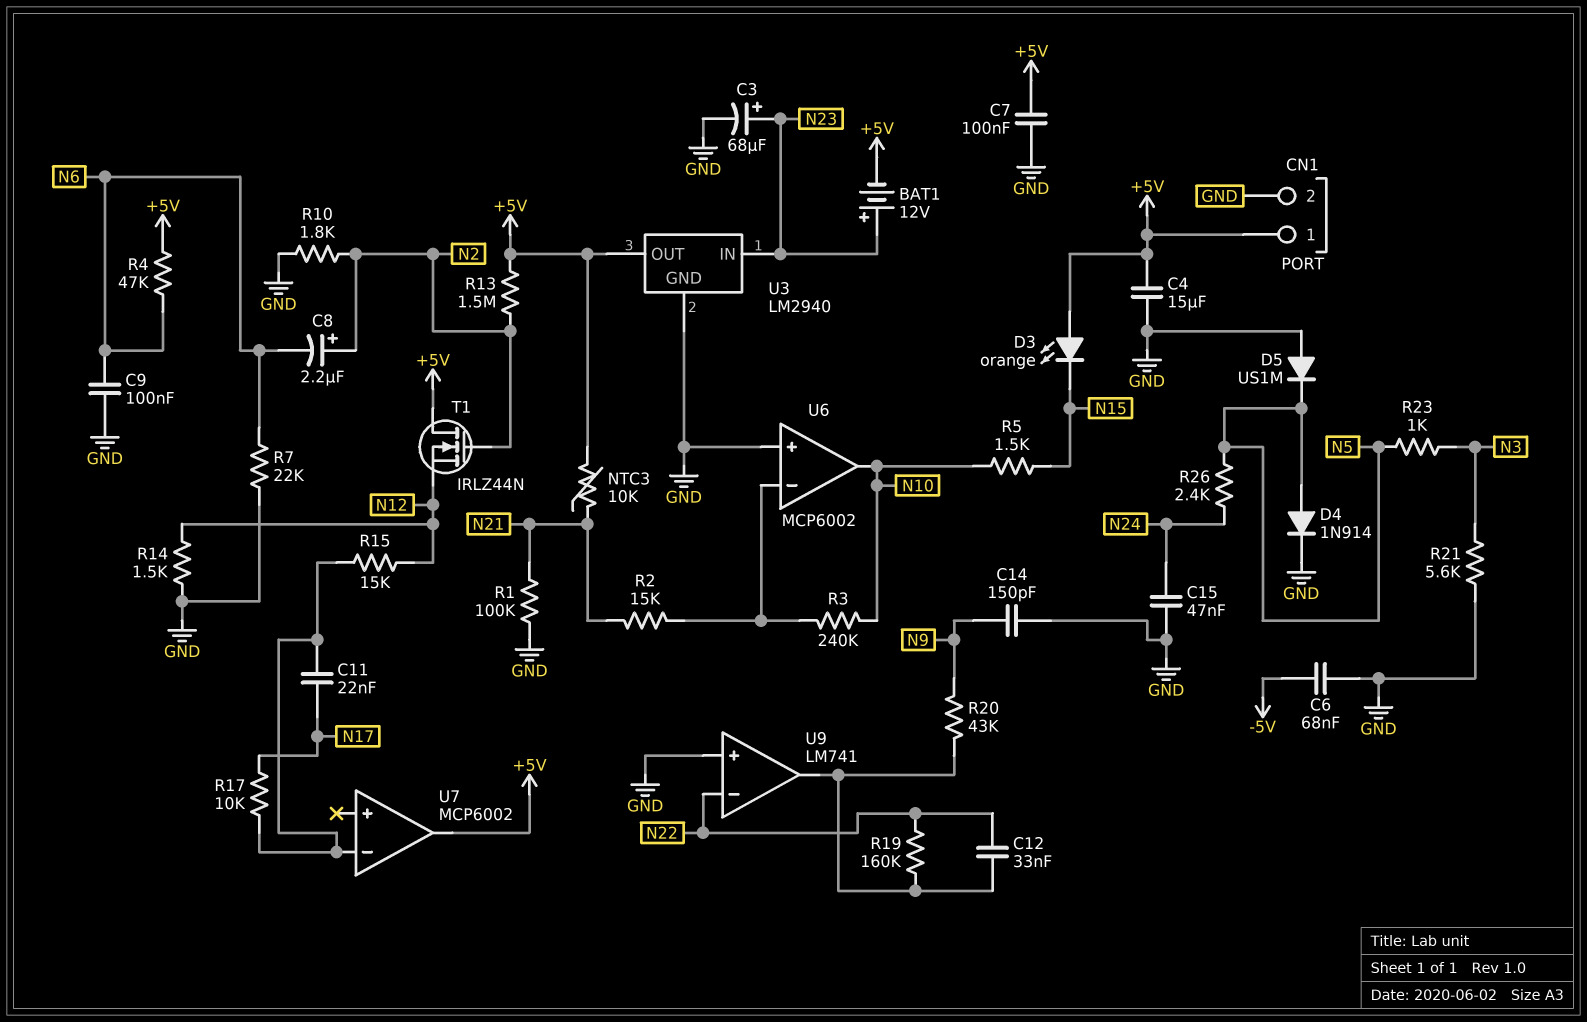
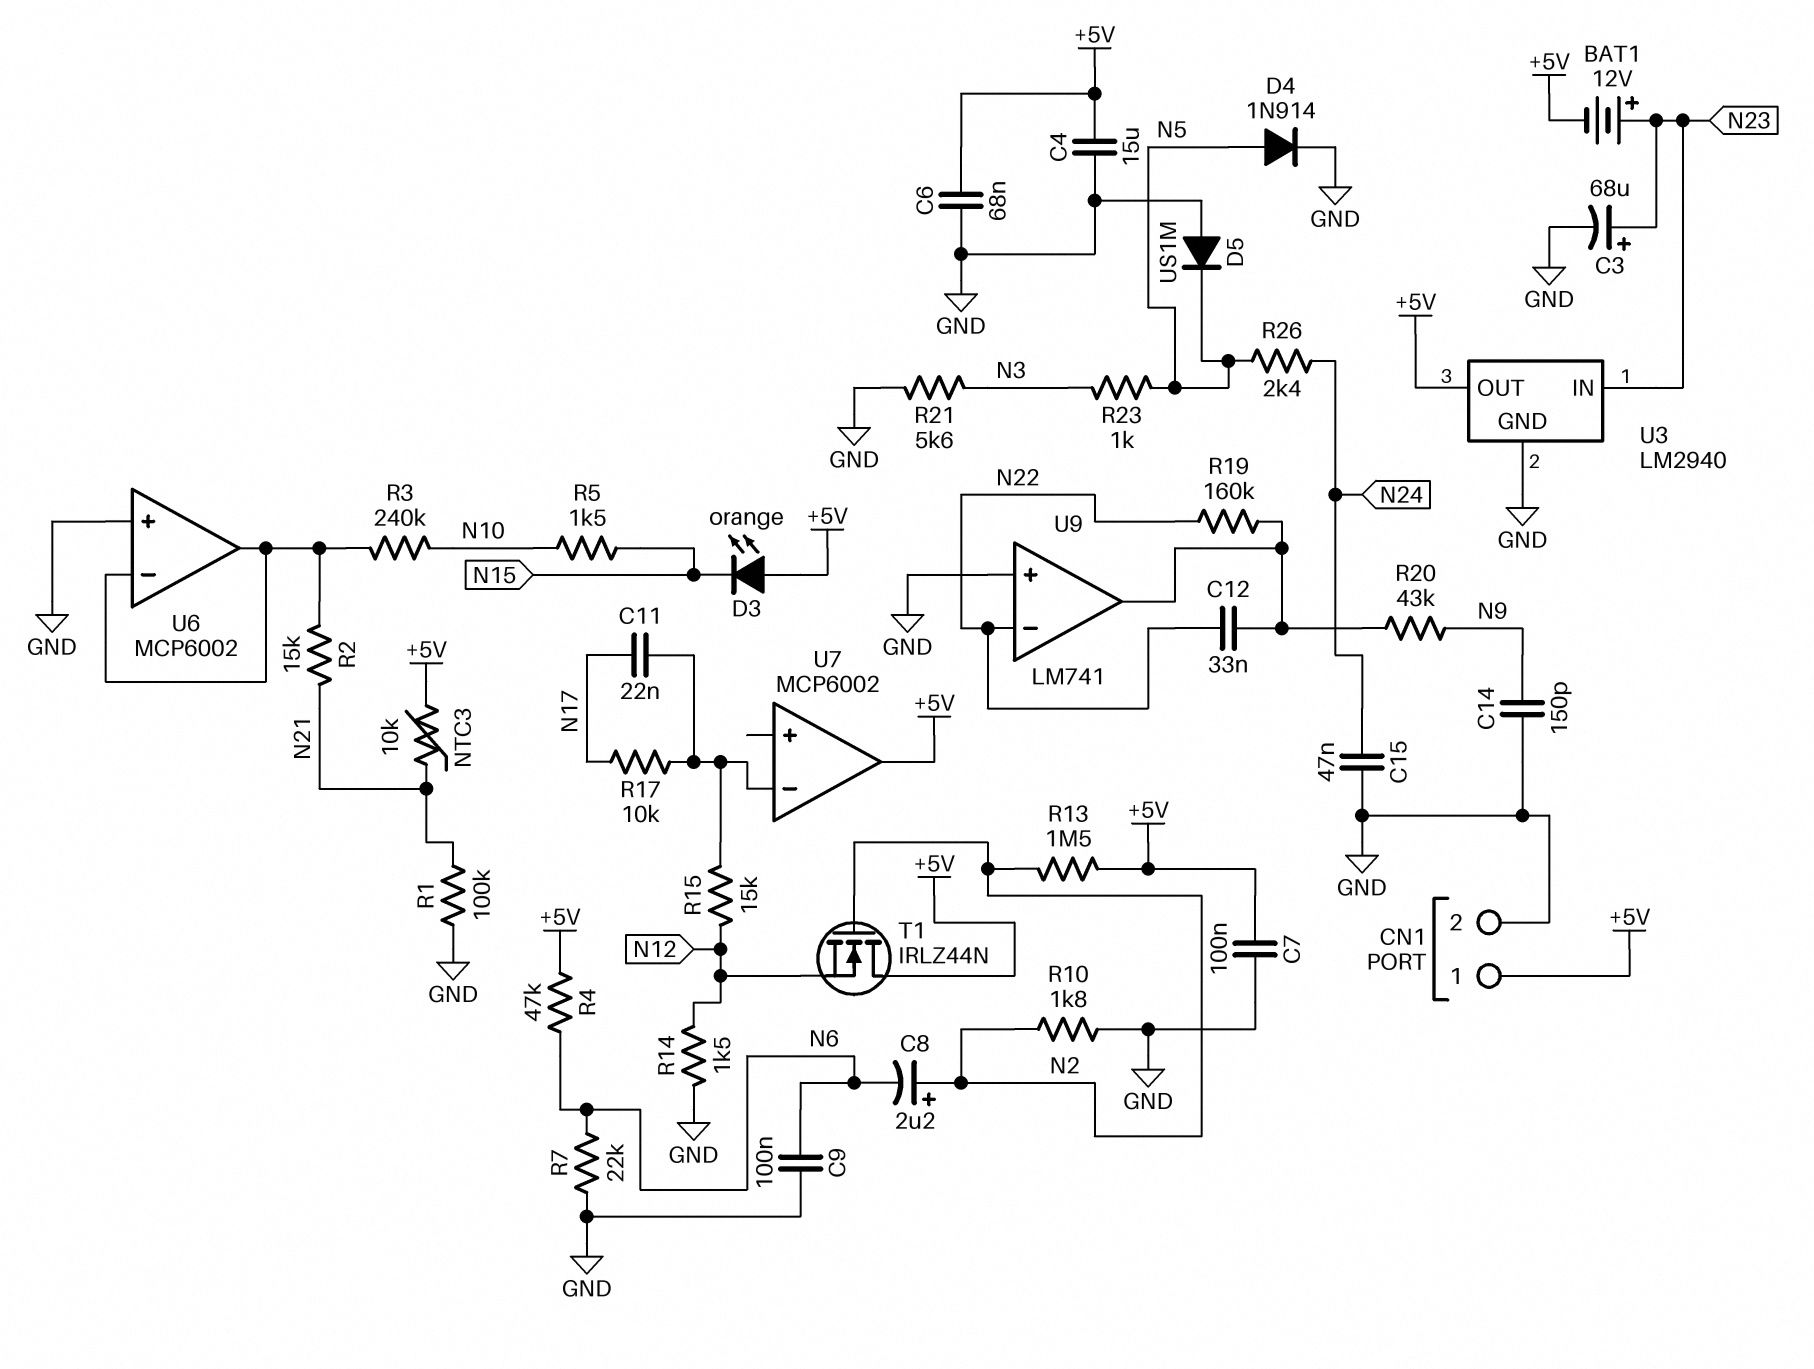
C6: 68nF (-5V, GND) -> 68nF (+5V, GND)
U6 pin out: N10 -> U6/in-

